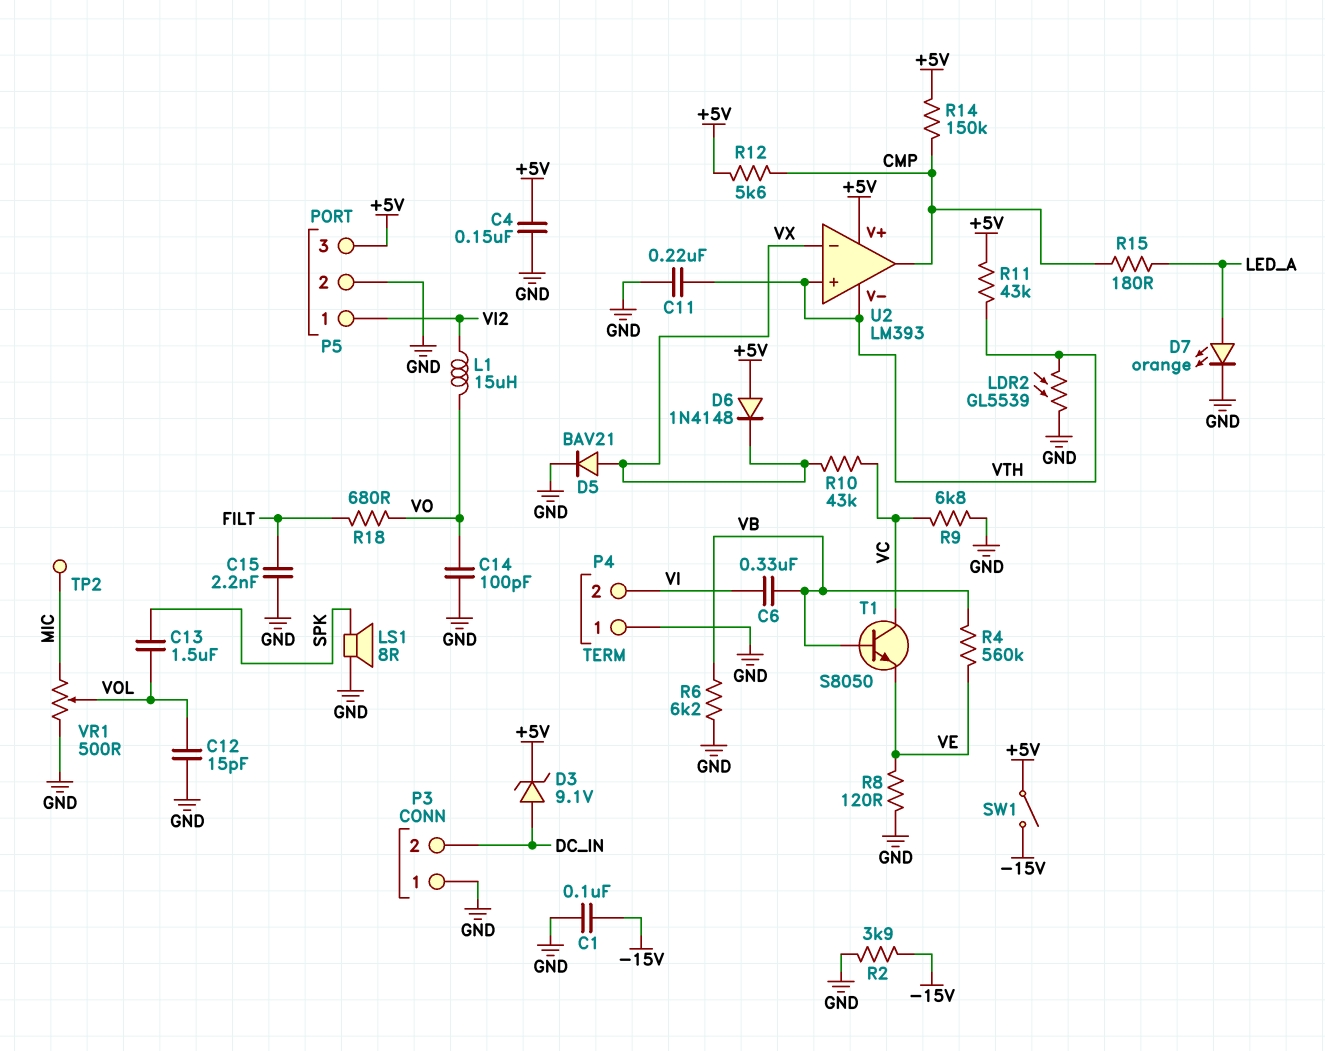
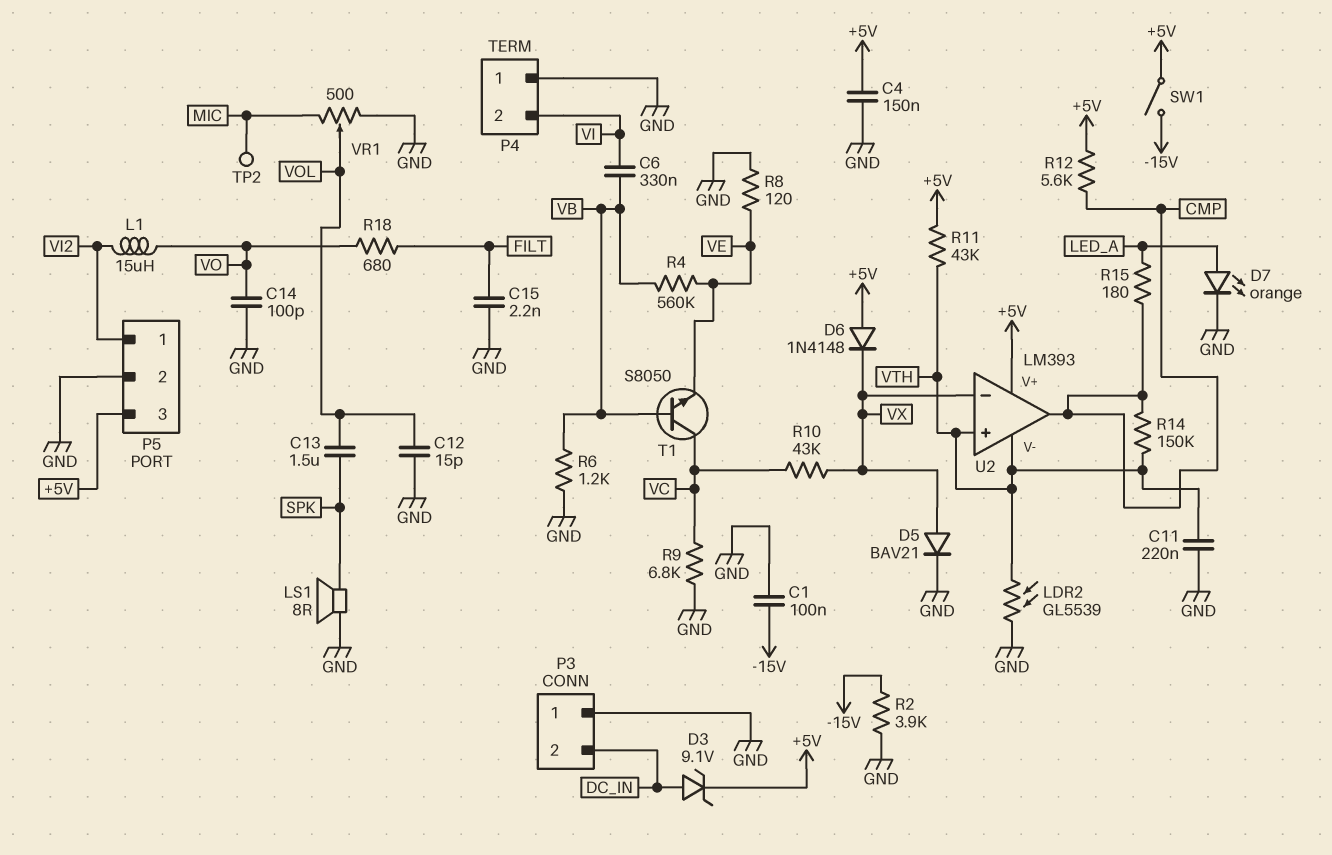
R6: 6.2k (GND, VB) -> 1.2k (GND, VB)
R14: 150k (+5V, CMP) -> 150k (CMP, VTH)

